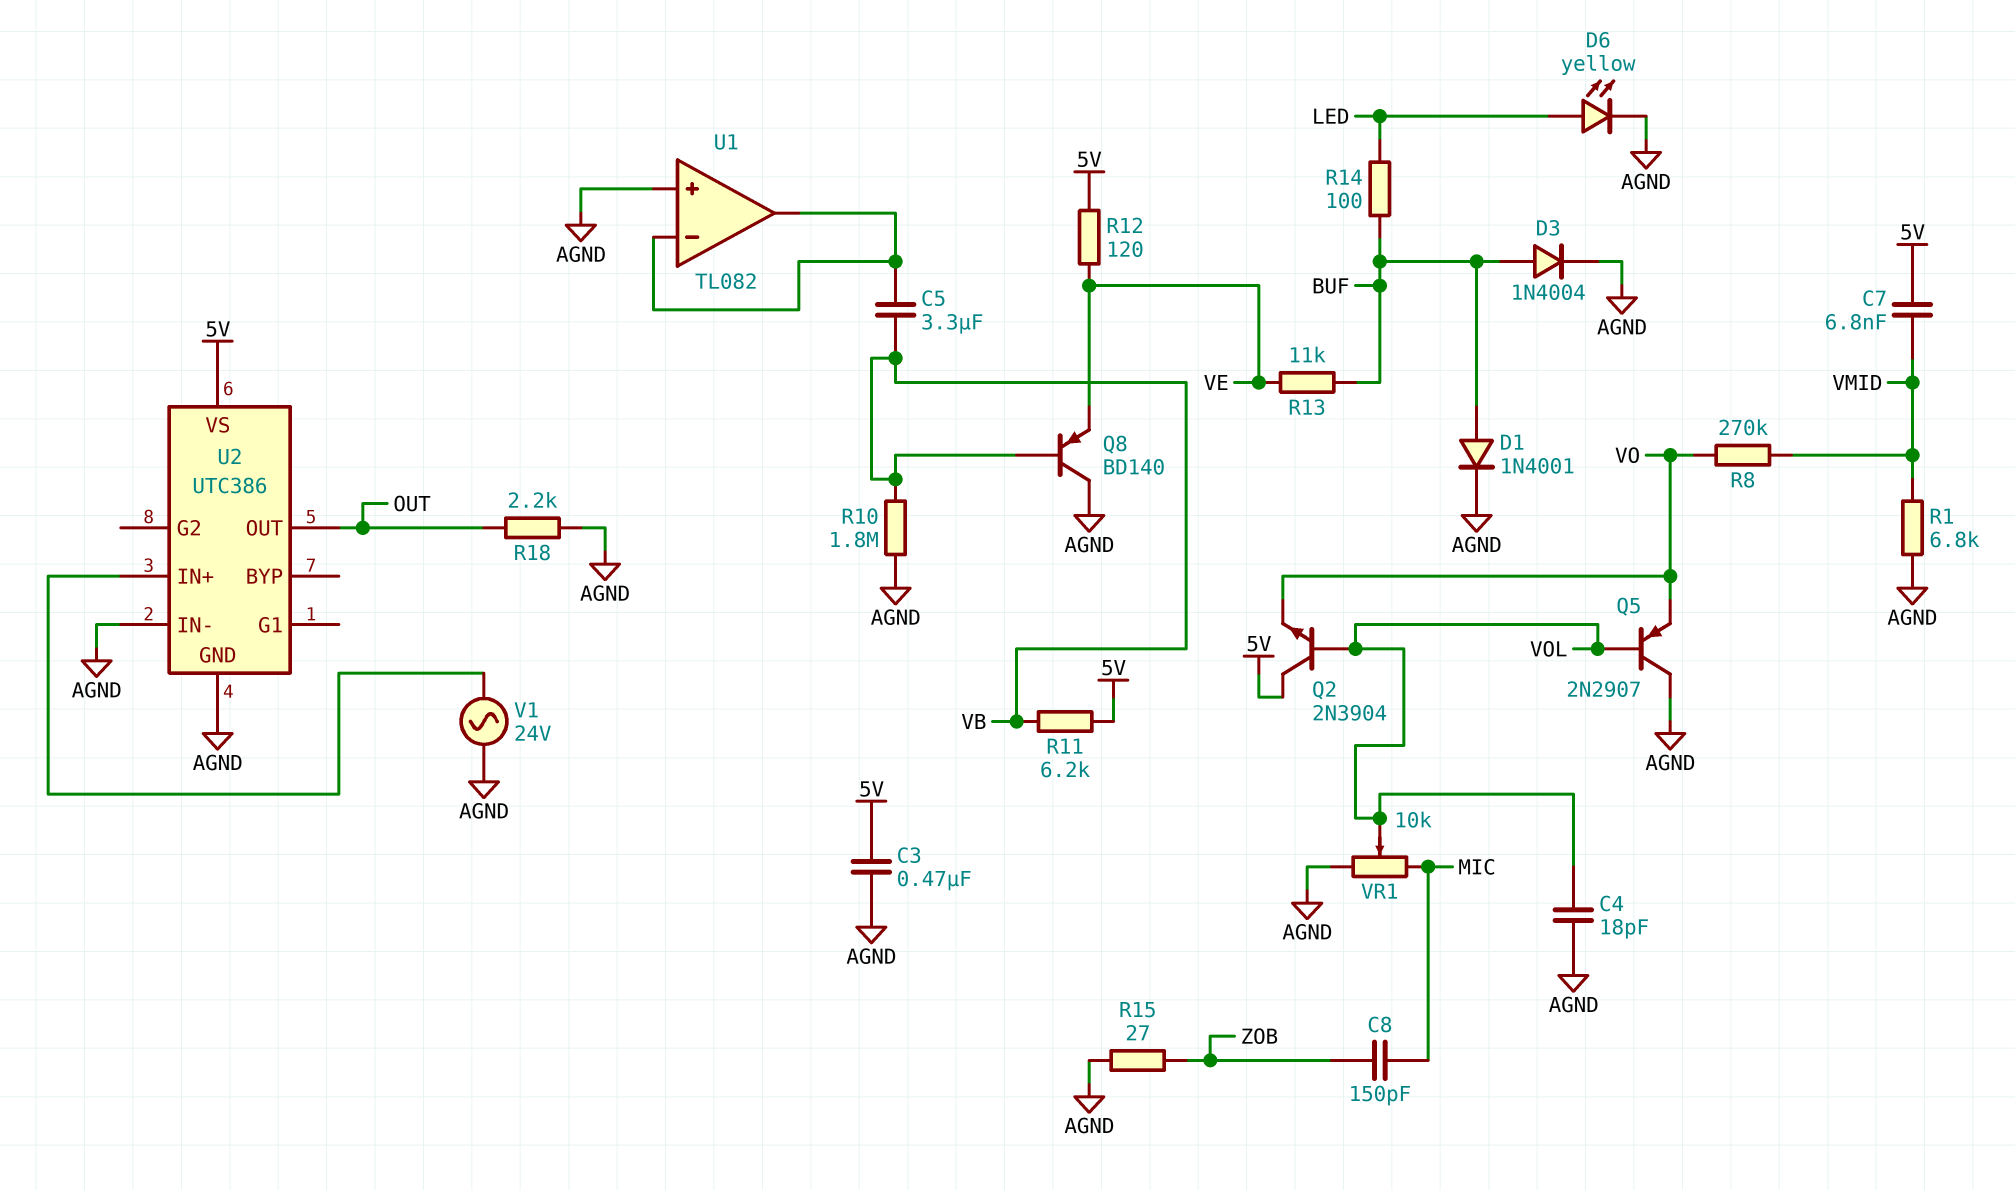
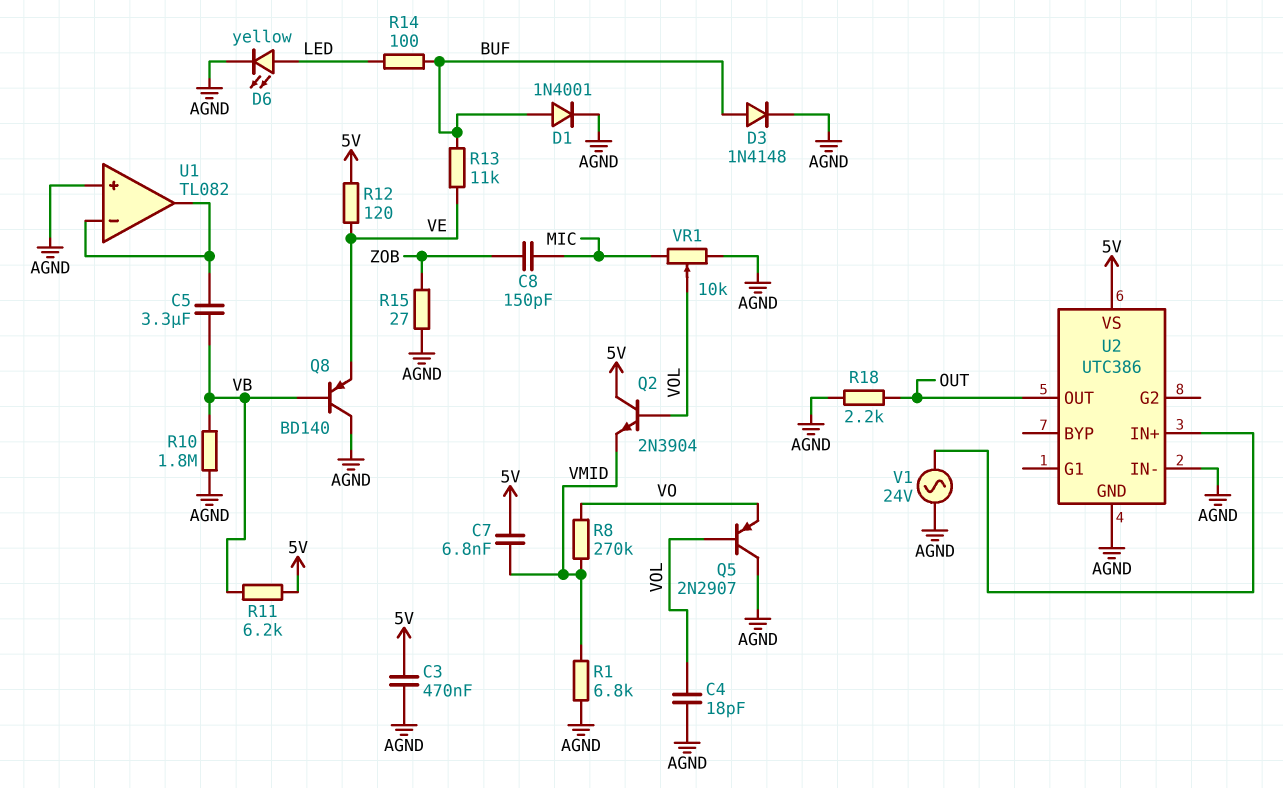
D3: diode 1N4004 (A BUF, K AGND) -> diode 1N4148 (A BUF, K AGND)
Q2: NPN 2N3904 (B VOL, C 5V, E VO) -> NPN 2N3904 (B VOL, C 5V, E VMID)

